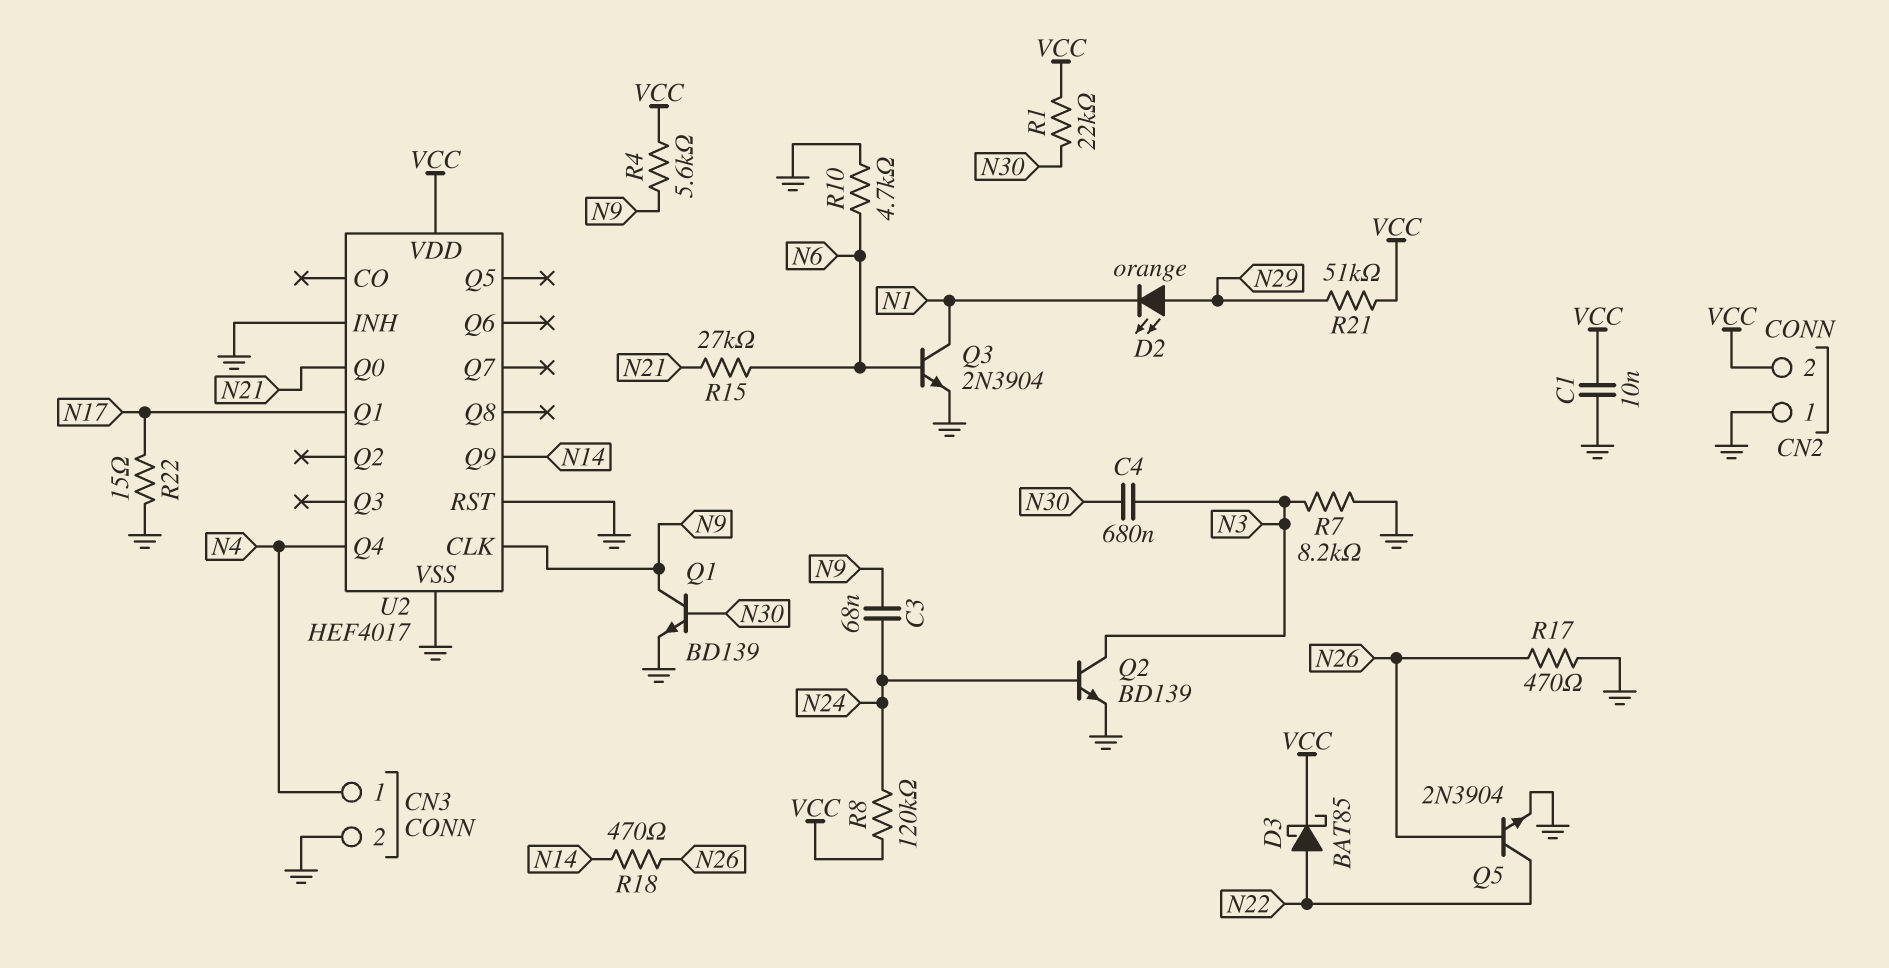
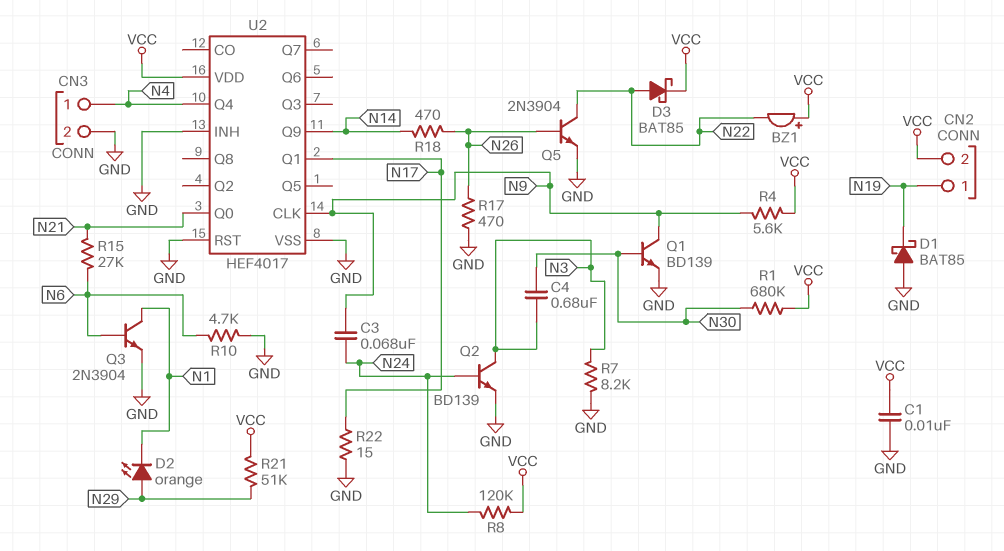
BZ1: none -> buzzer (plus VCC, minus N22)
CN2 pin 1: GND -> N19
D1: none -> schottky BAT85 (A GND, K N19)
R1: 22k (N30, VCC) -> 680k (N30, VCC)

